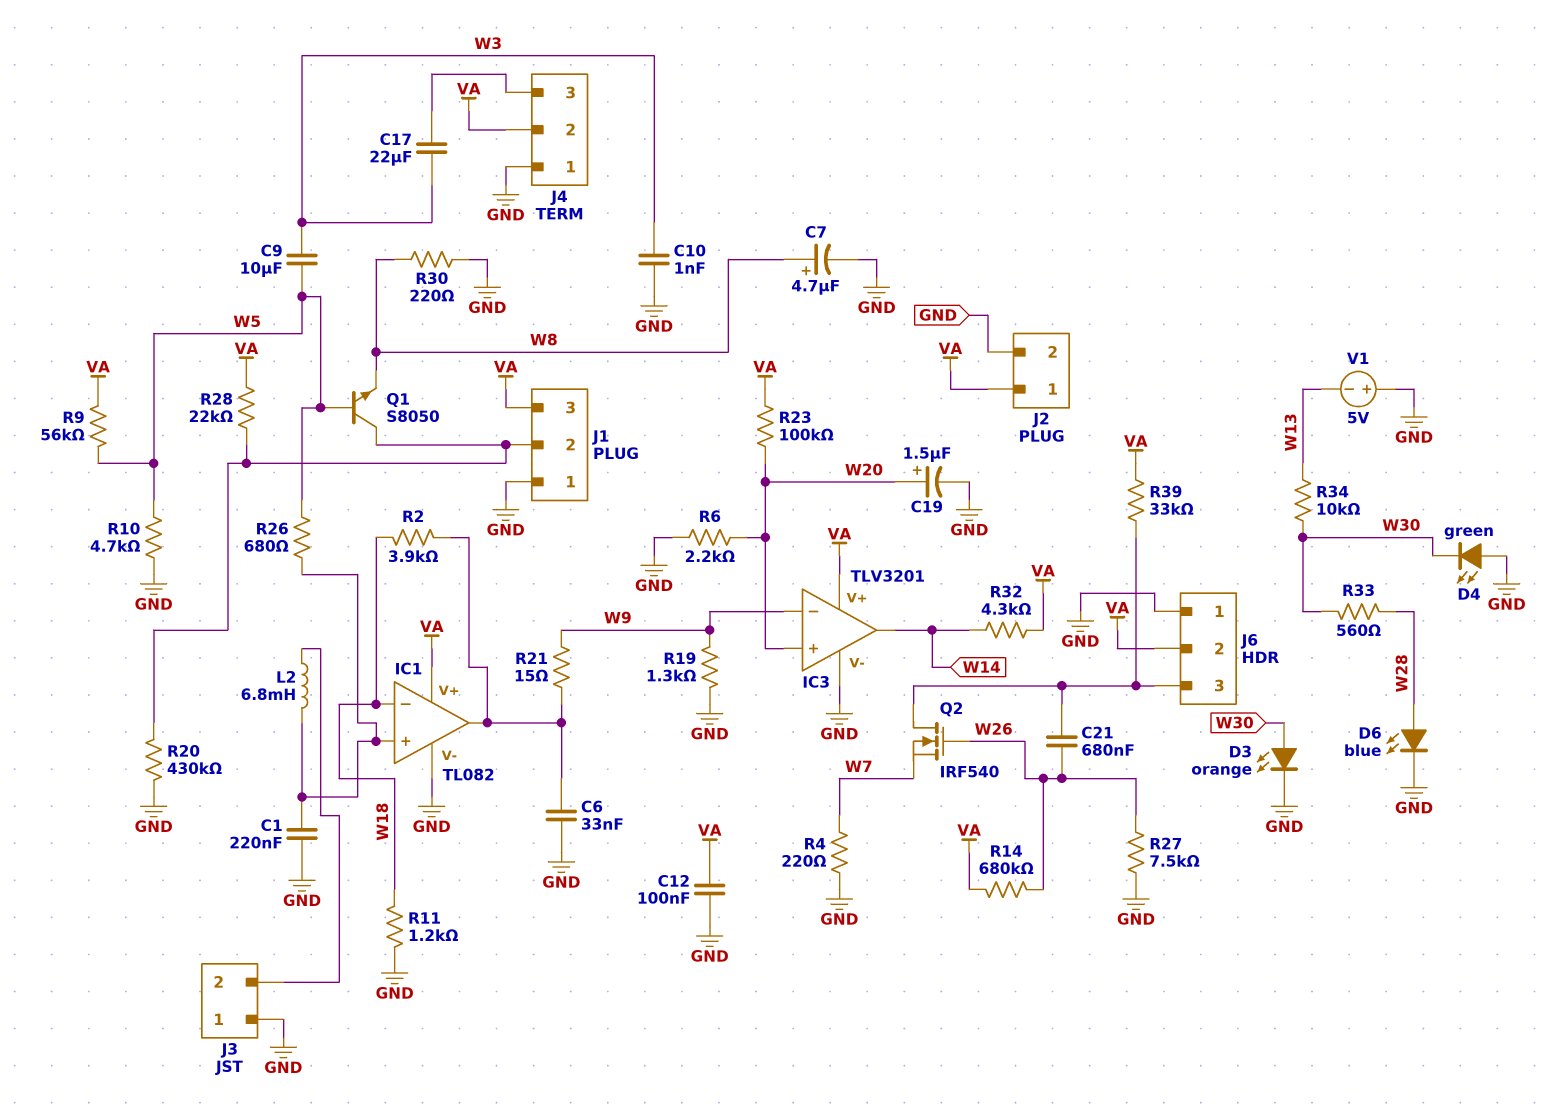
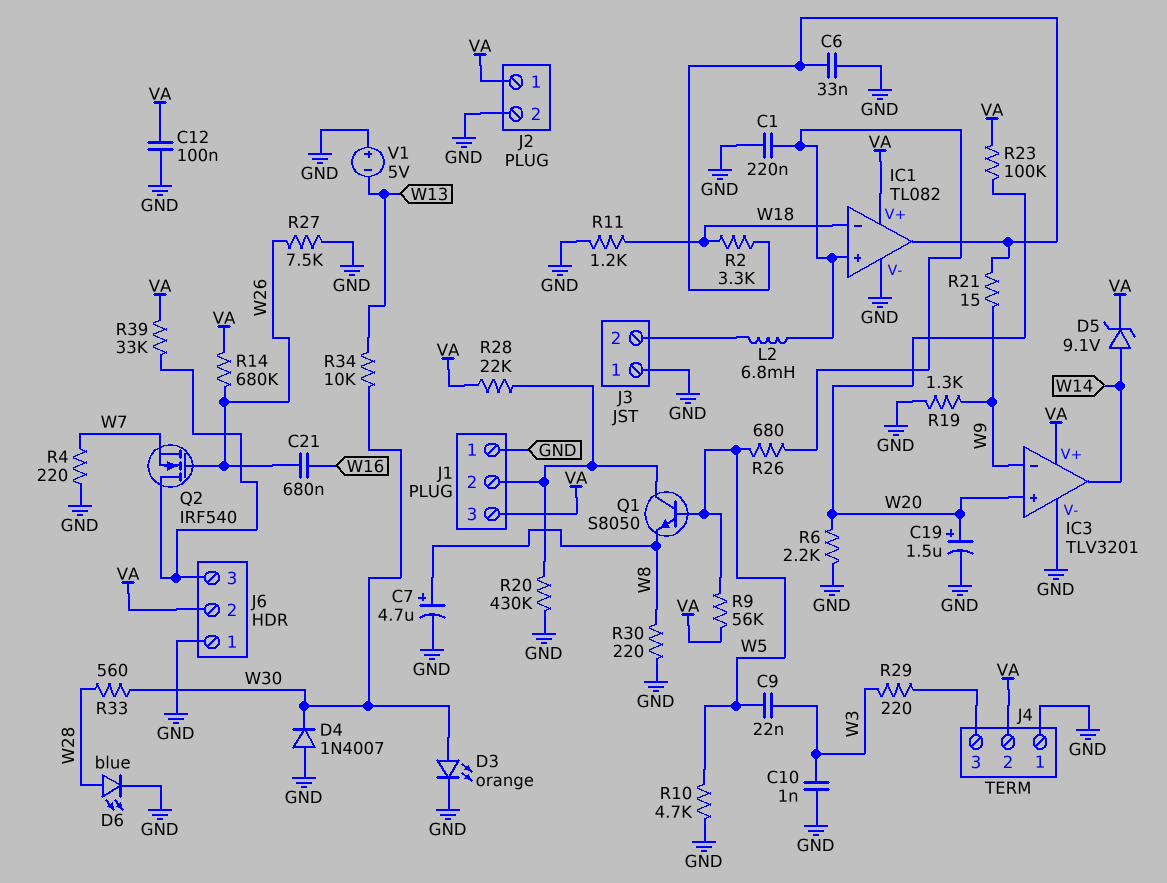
C9: 10uF (W3, W5) -> 22nF (W3, W5)
C17: 22uF (J4/3, W3) -> none
C21: 680nF (J6/3, W26) -> 680nF (W16, W26)
D4: LED green (A GND, K W30) -> diode 1N4007 (A GND, K W30)
D5: none -> zener 9.1V (A W14, K VA)
R2: 3.9k (IC1/out, W18) -> 3.3k (IC1/out, W18)
R29: none -> 220 (J4/3, W3)
R32: 4.3k (VA, W14) -> none

